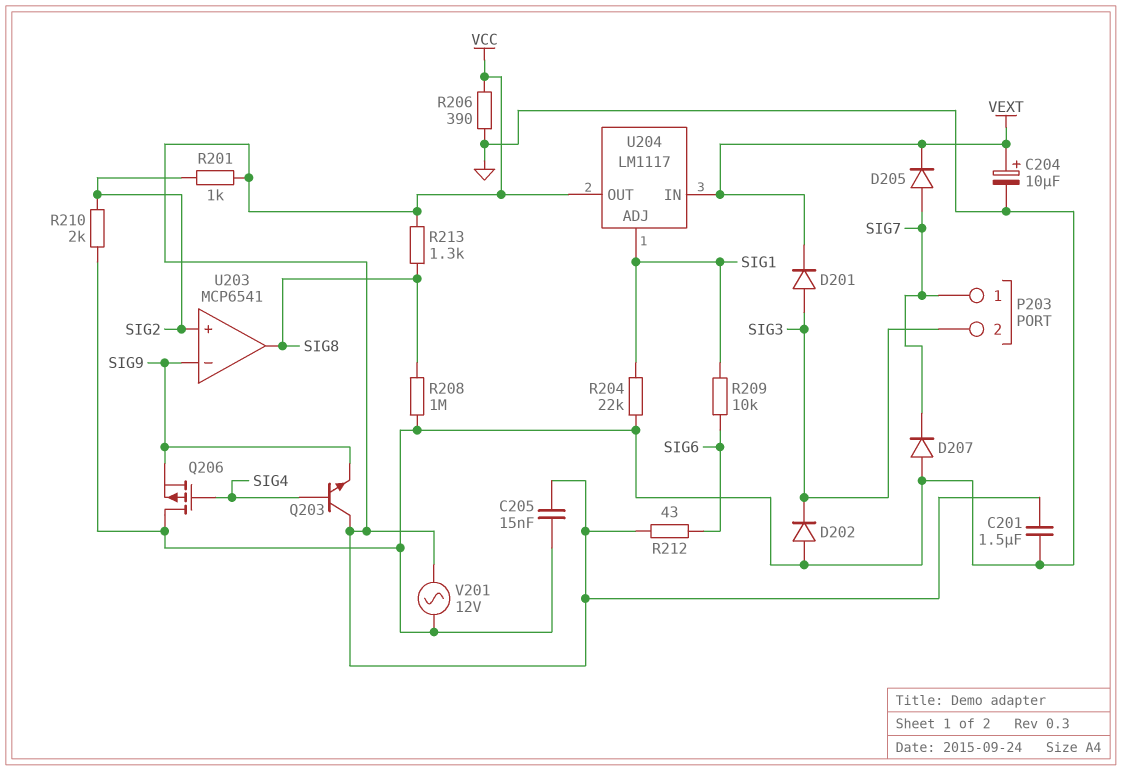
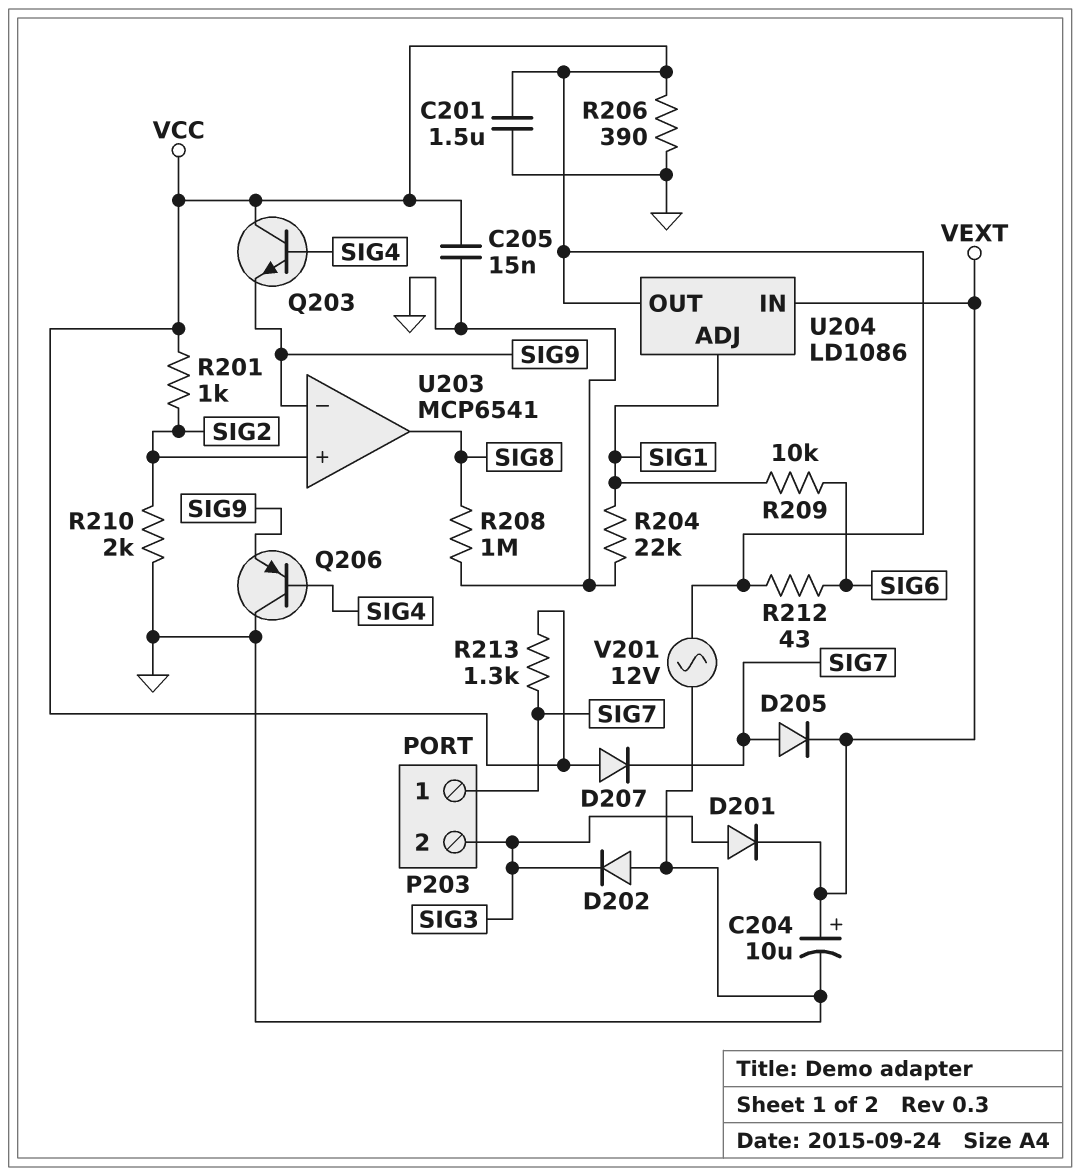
D207: diode (A GND, K SIG7) -> diode (A VCC, K SIG7)
Q206: PMOS (G SIG4, D GND, S SIG9) -> PNP (B SIG4, C GND, E SIG9)
R213: 1.3k (SIG8, VCC) -> 1.3k (SIG7, VCC)
U204: LM1117 -> LD1086

